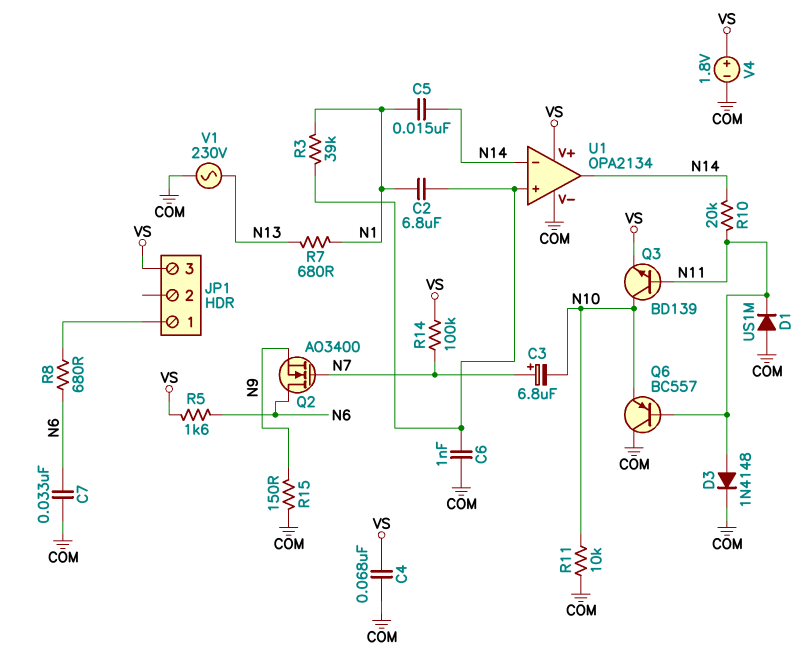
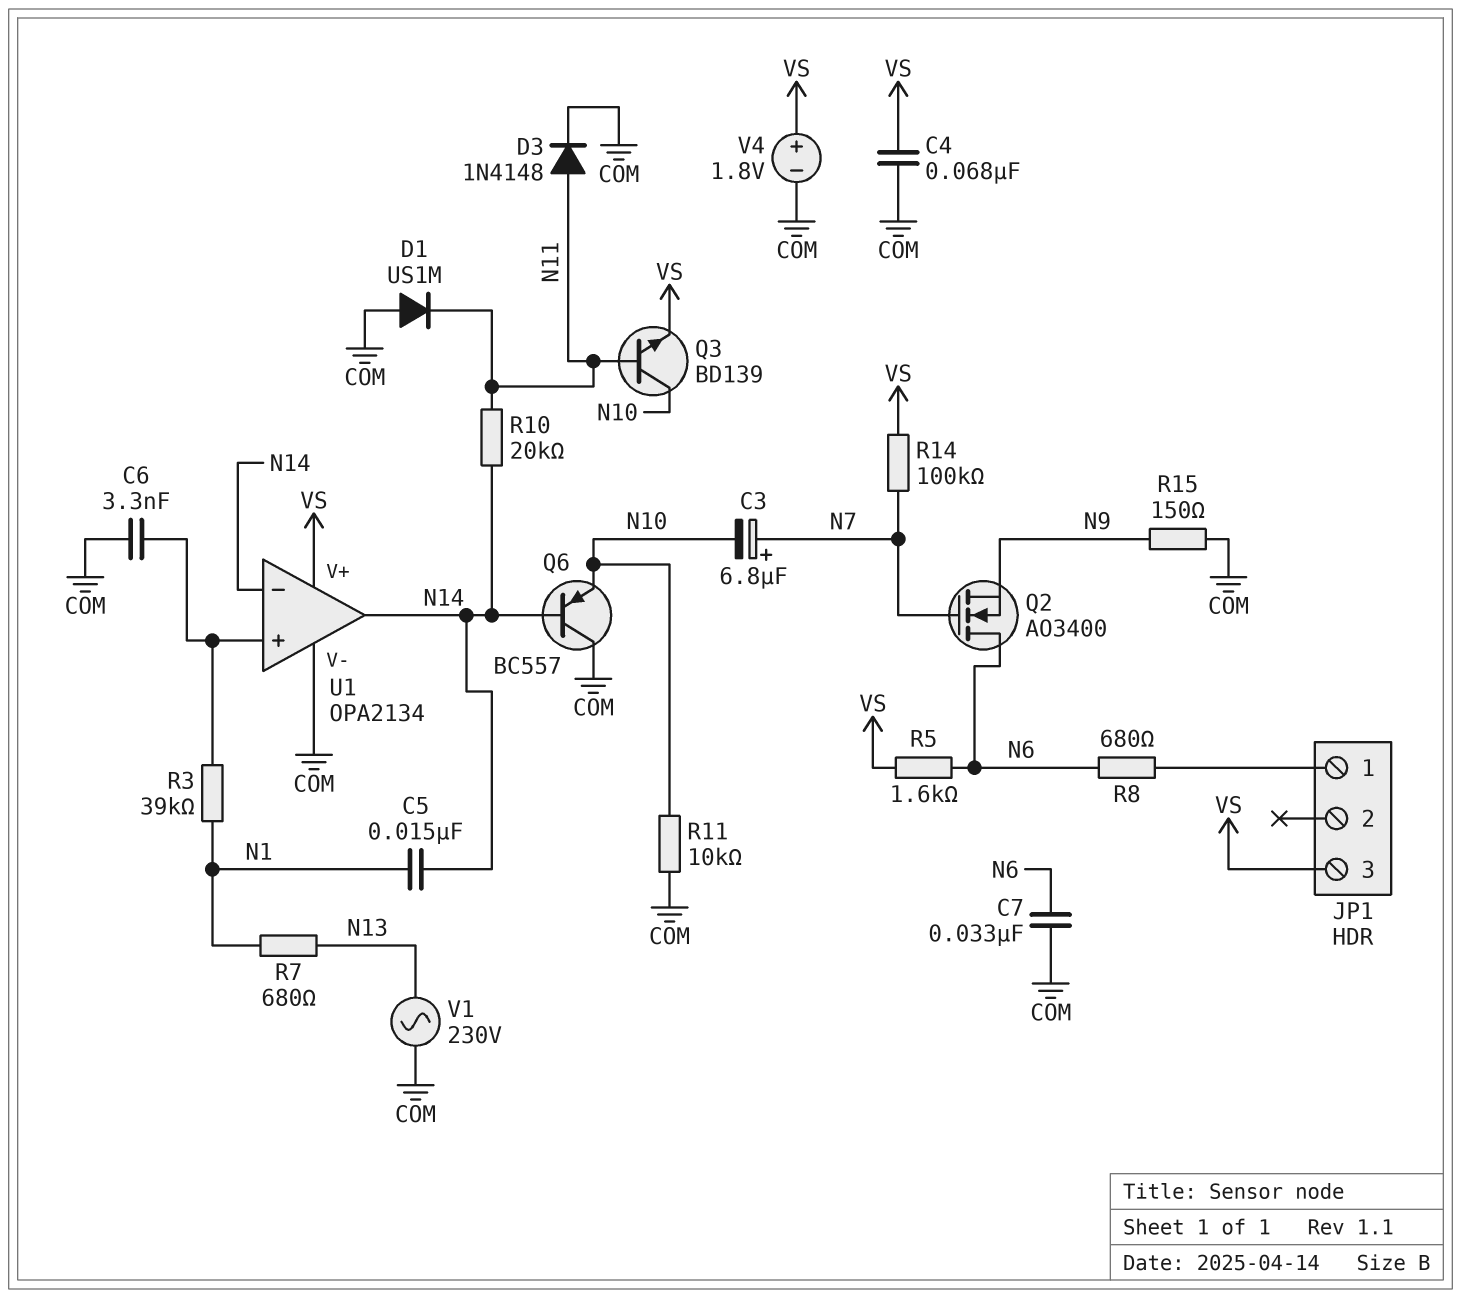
C2: 6.8uF (N1, U1/in+) -> none
C6: 1nF (COM, U1/in+) -> 3.3nF (COM, U1/in+)
Q6: PNP BC557 (B N11, C COM, E N10) -> PNP BC557 (B N14, C COM, E N10)

